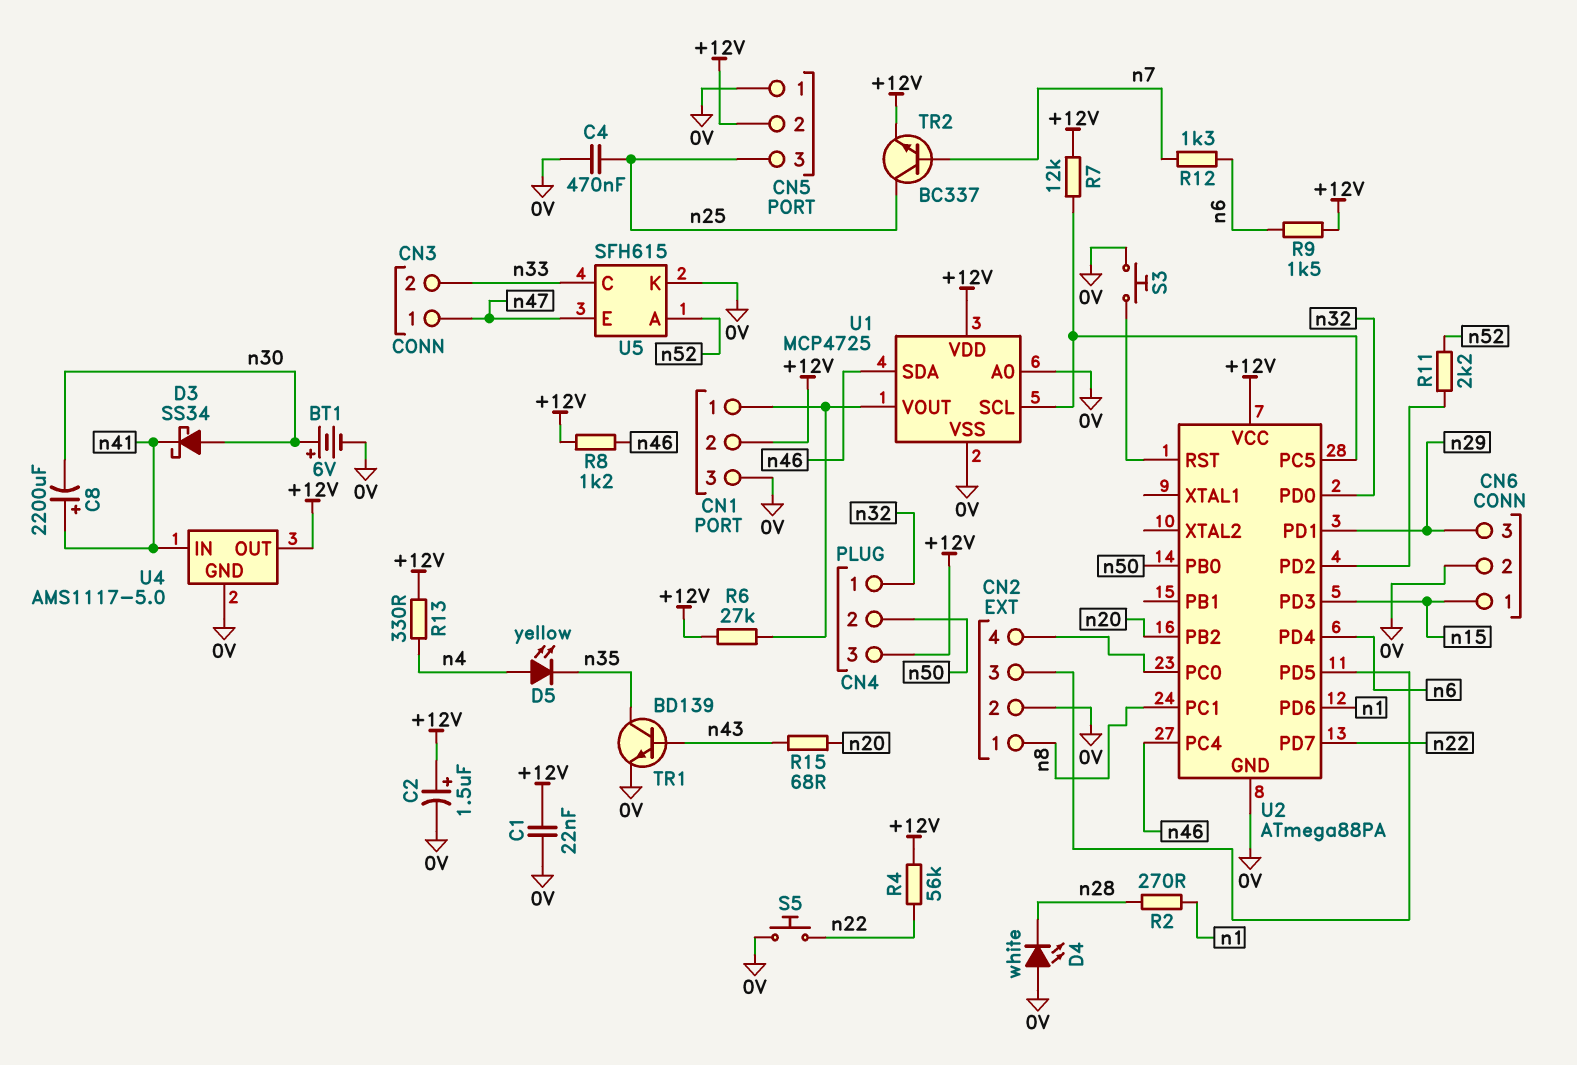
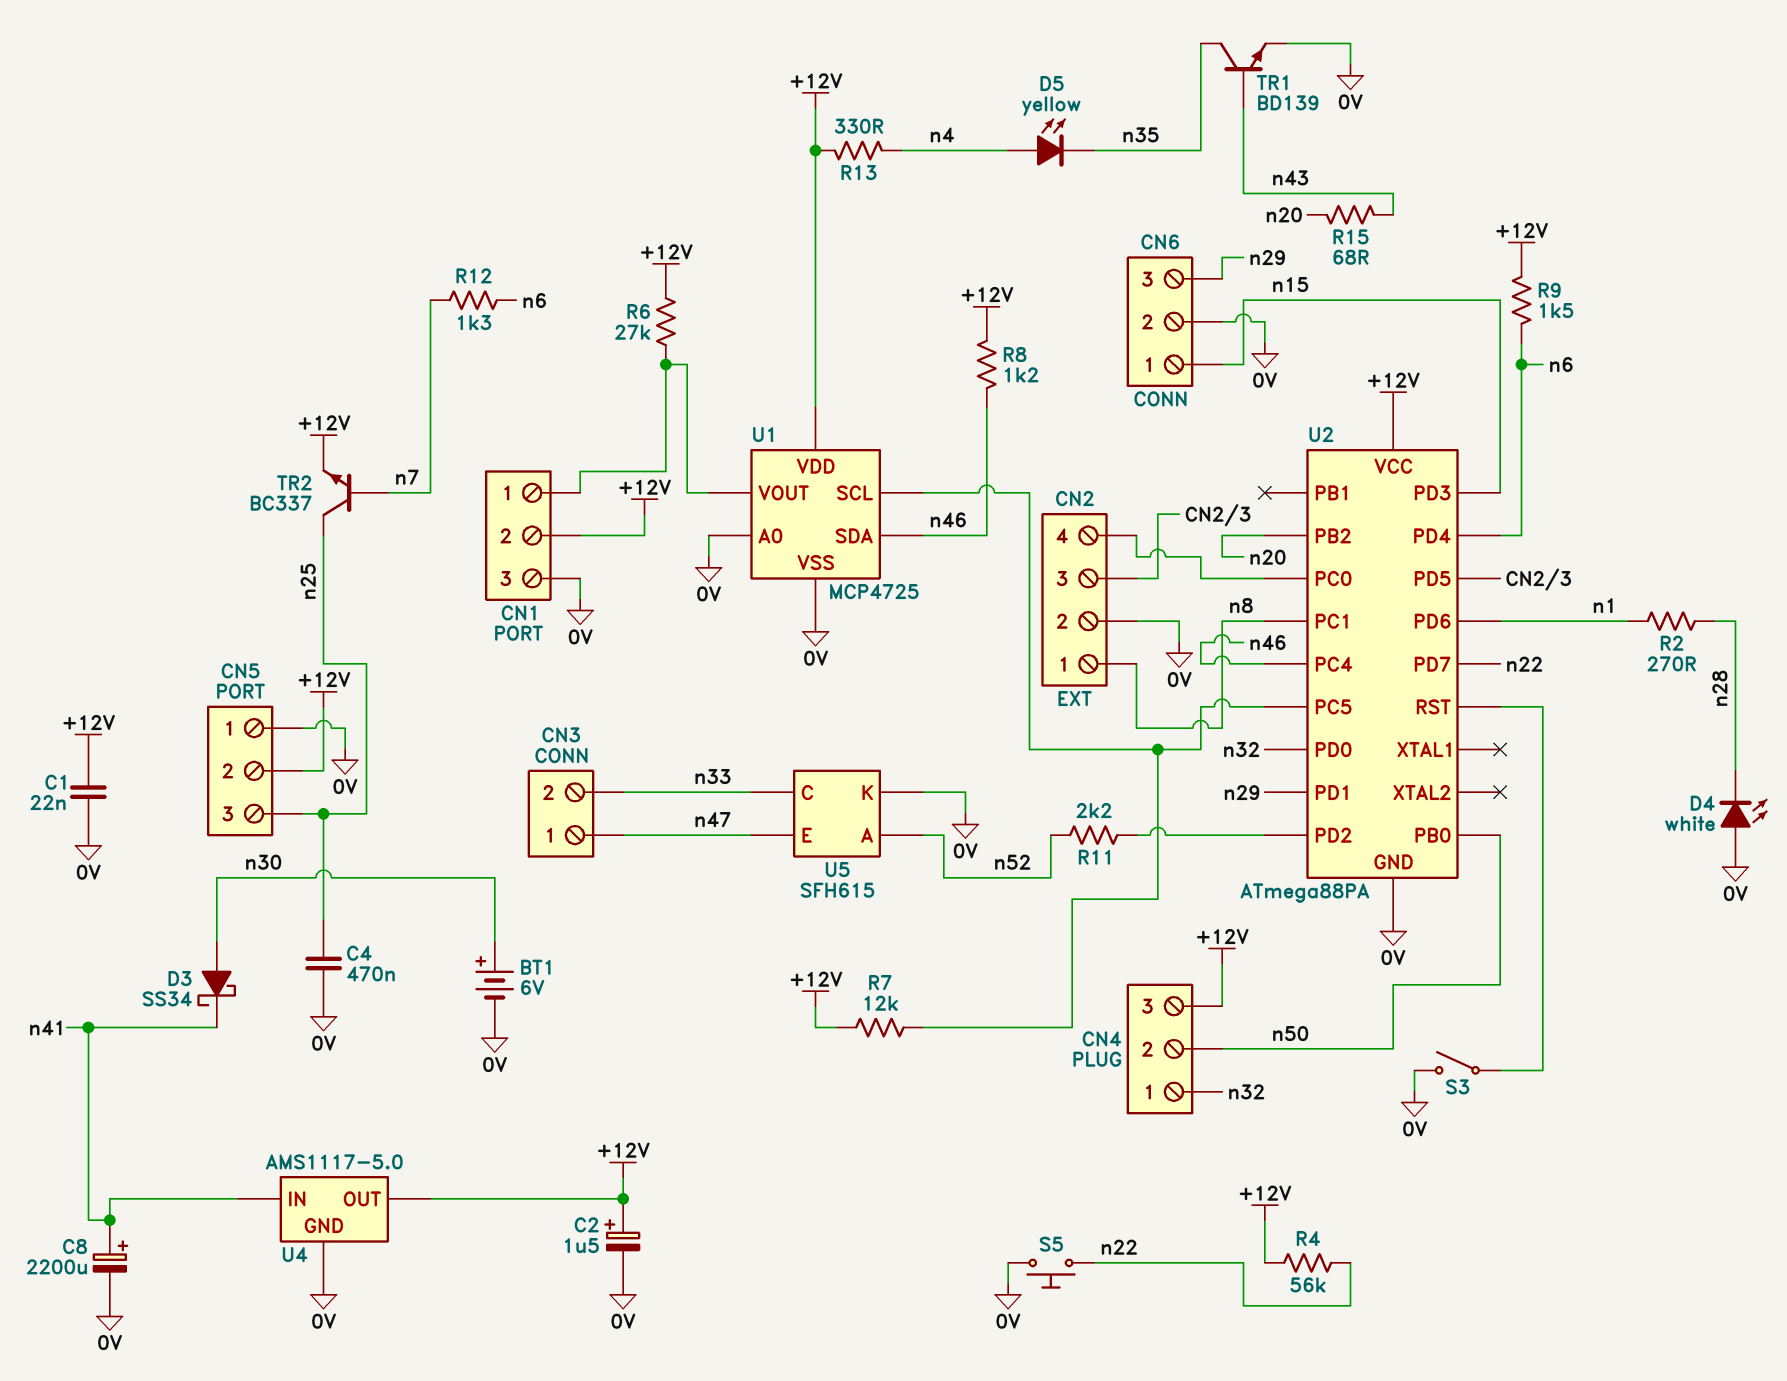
C8: 2200uF (plus n41, minus n30) -> 2200uF (plus n41, minus 0V)
S3: button (0V, U2/RST) -> switch (0V, U2/RST)

